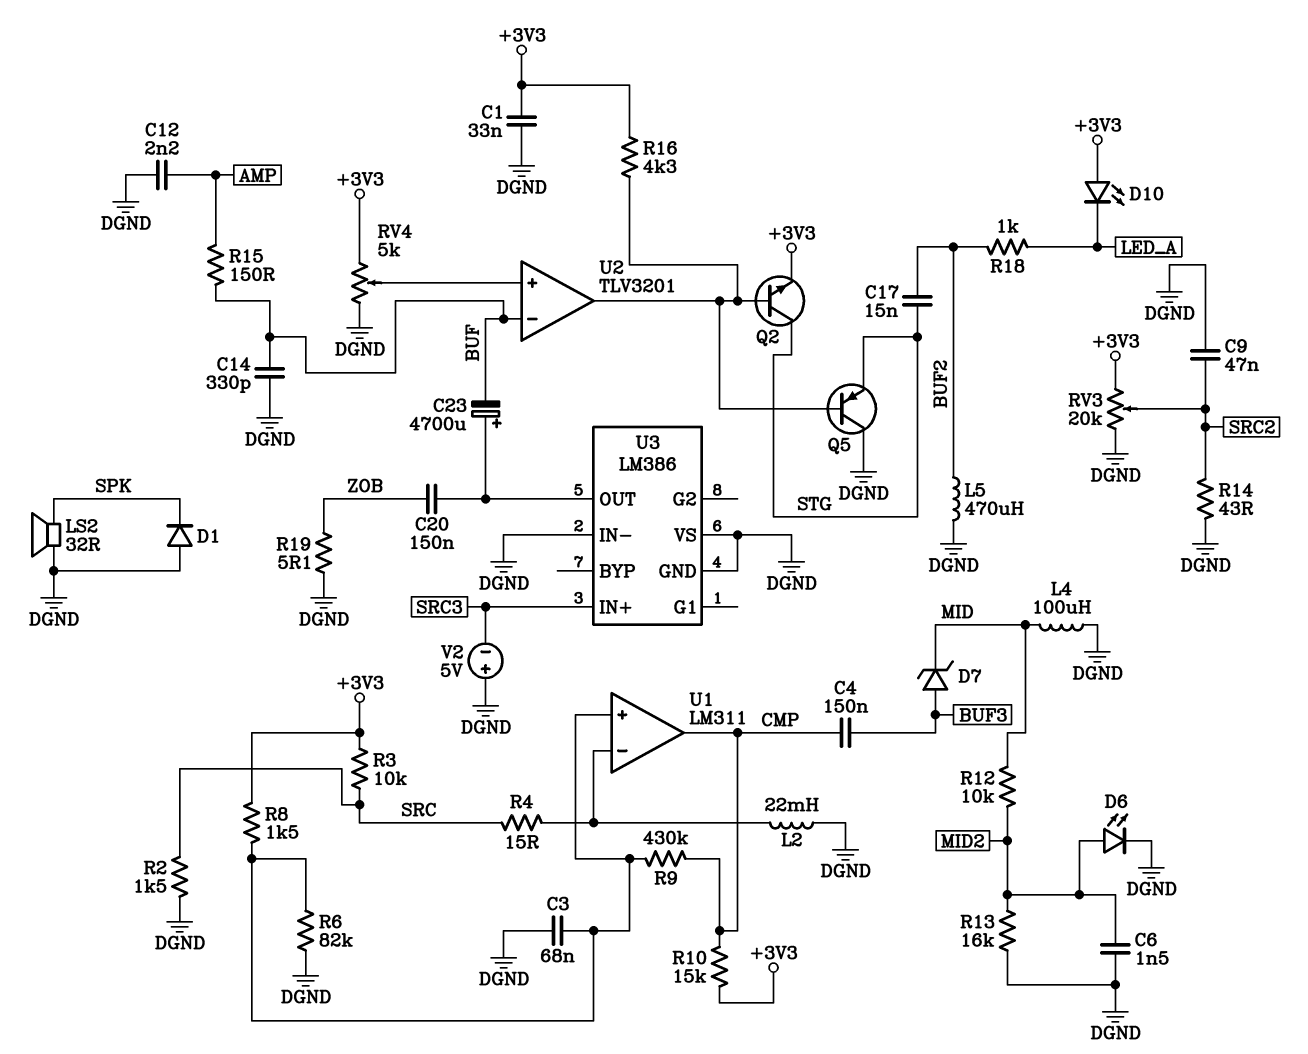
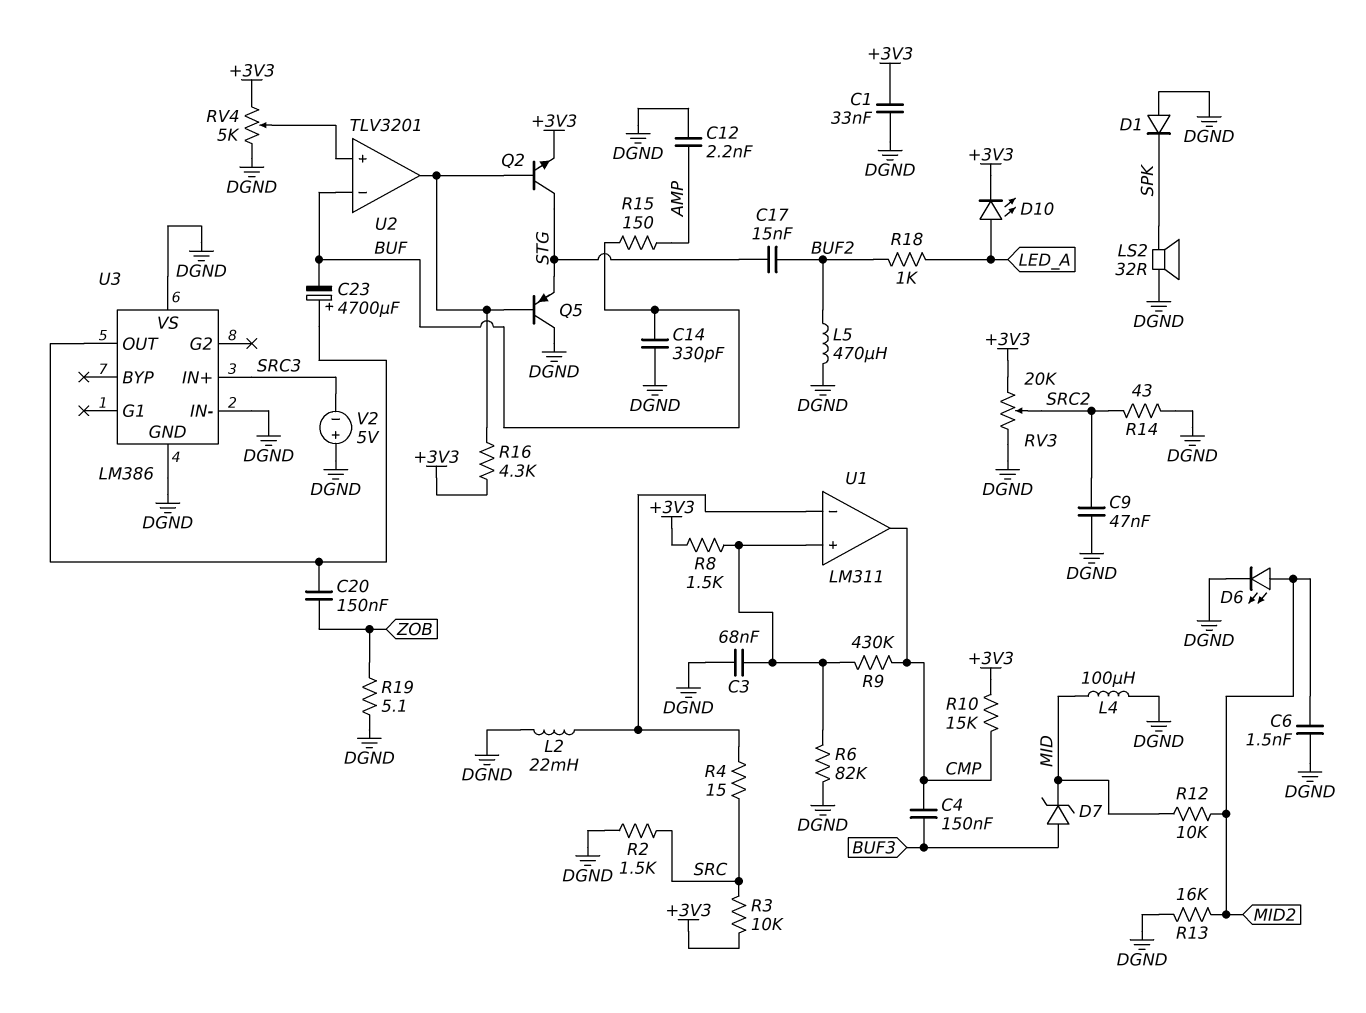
D10: LED (A +3V3, K LED_A) -> LED (A LED_A, K +3V3)

